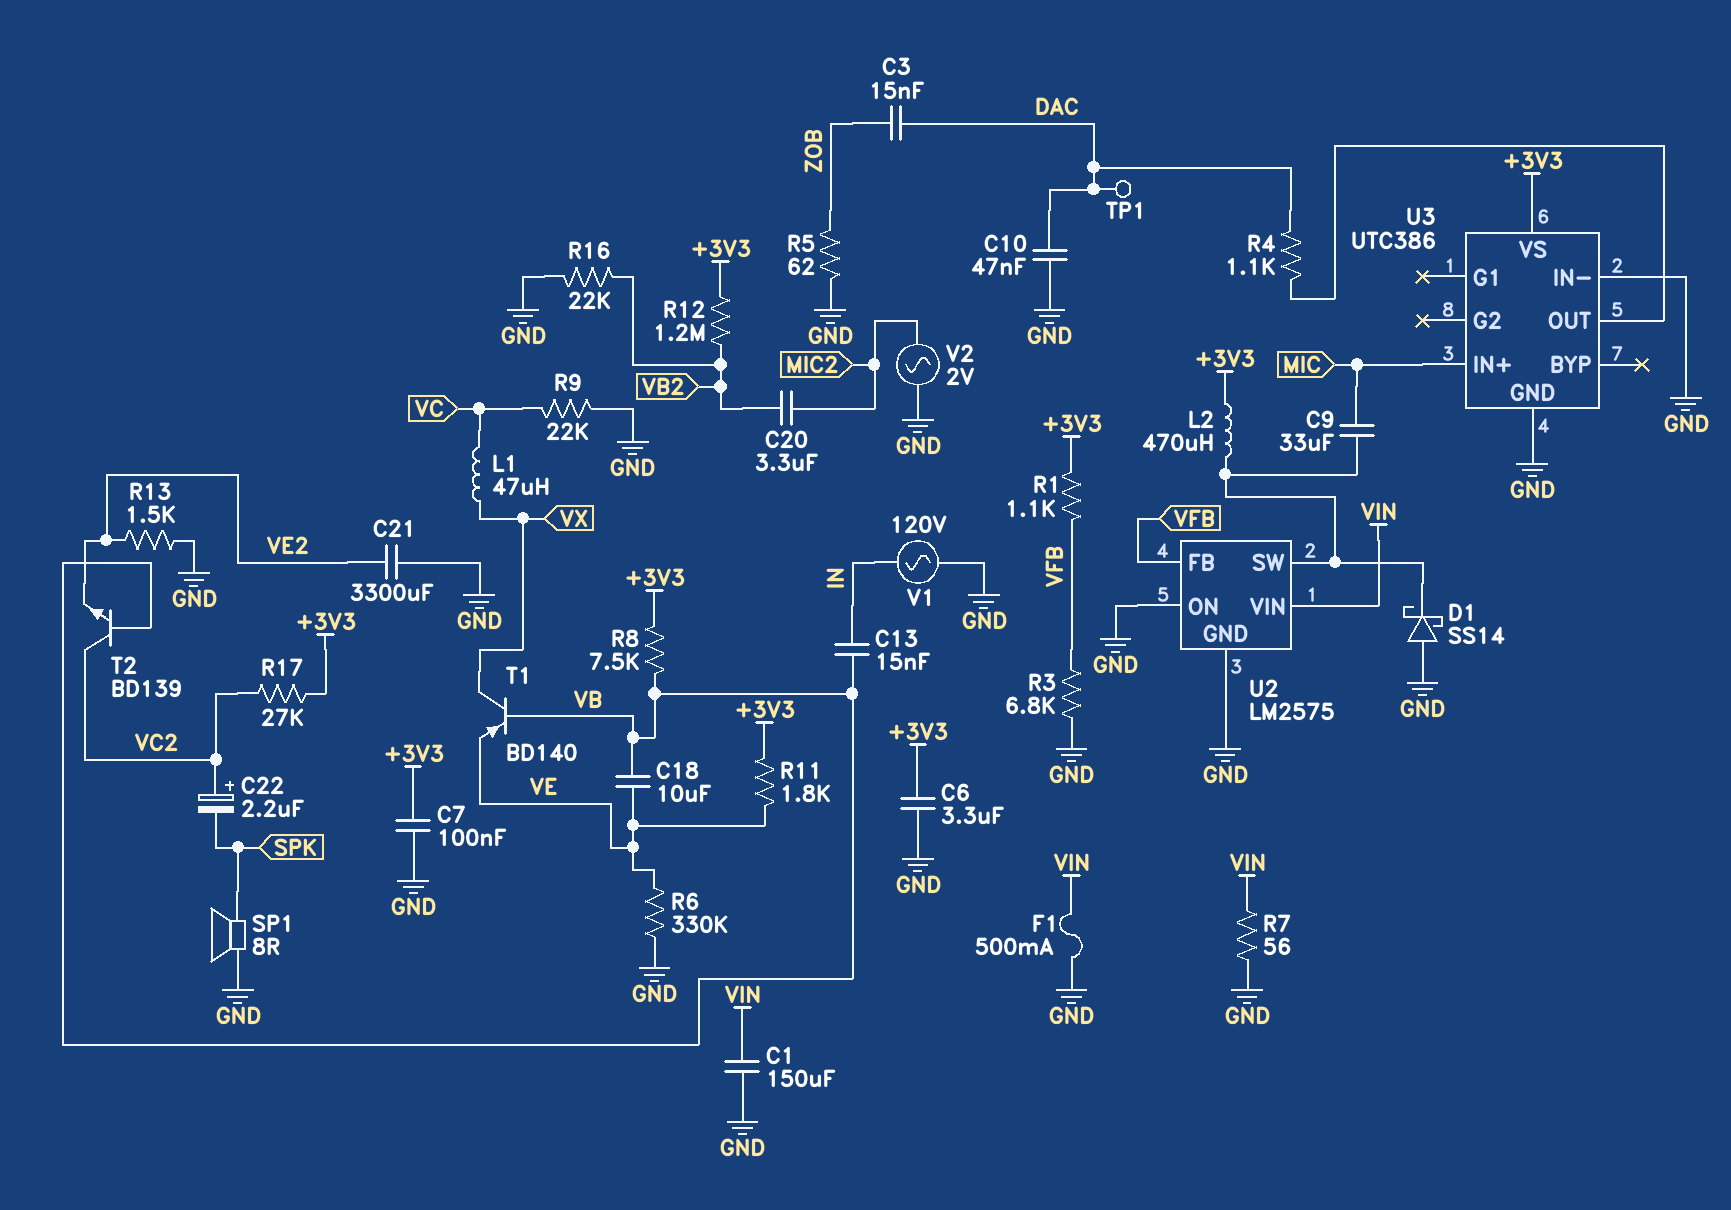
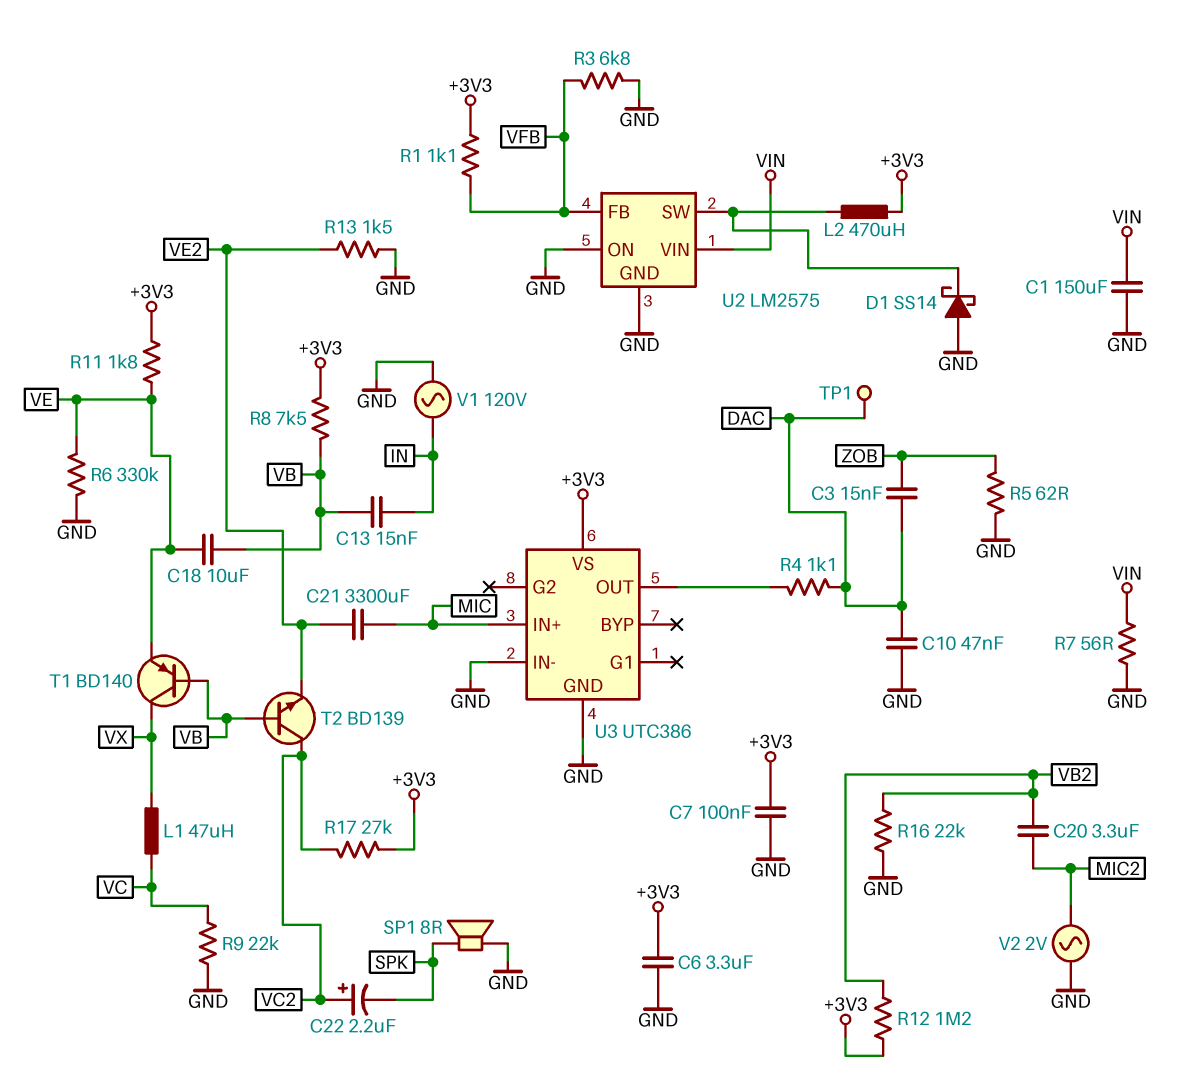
C9: 33uF (MIC, U2/SW) -> none
C21: 3300uF (GND, VE2) -> 3300uF (MIC, VE2)
F1: 500mA (GND, VIN) -> none

